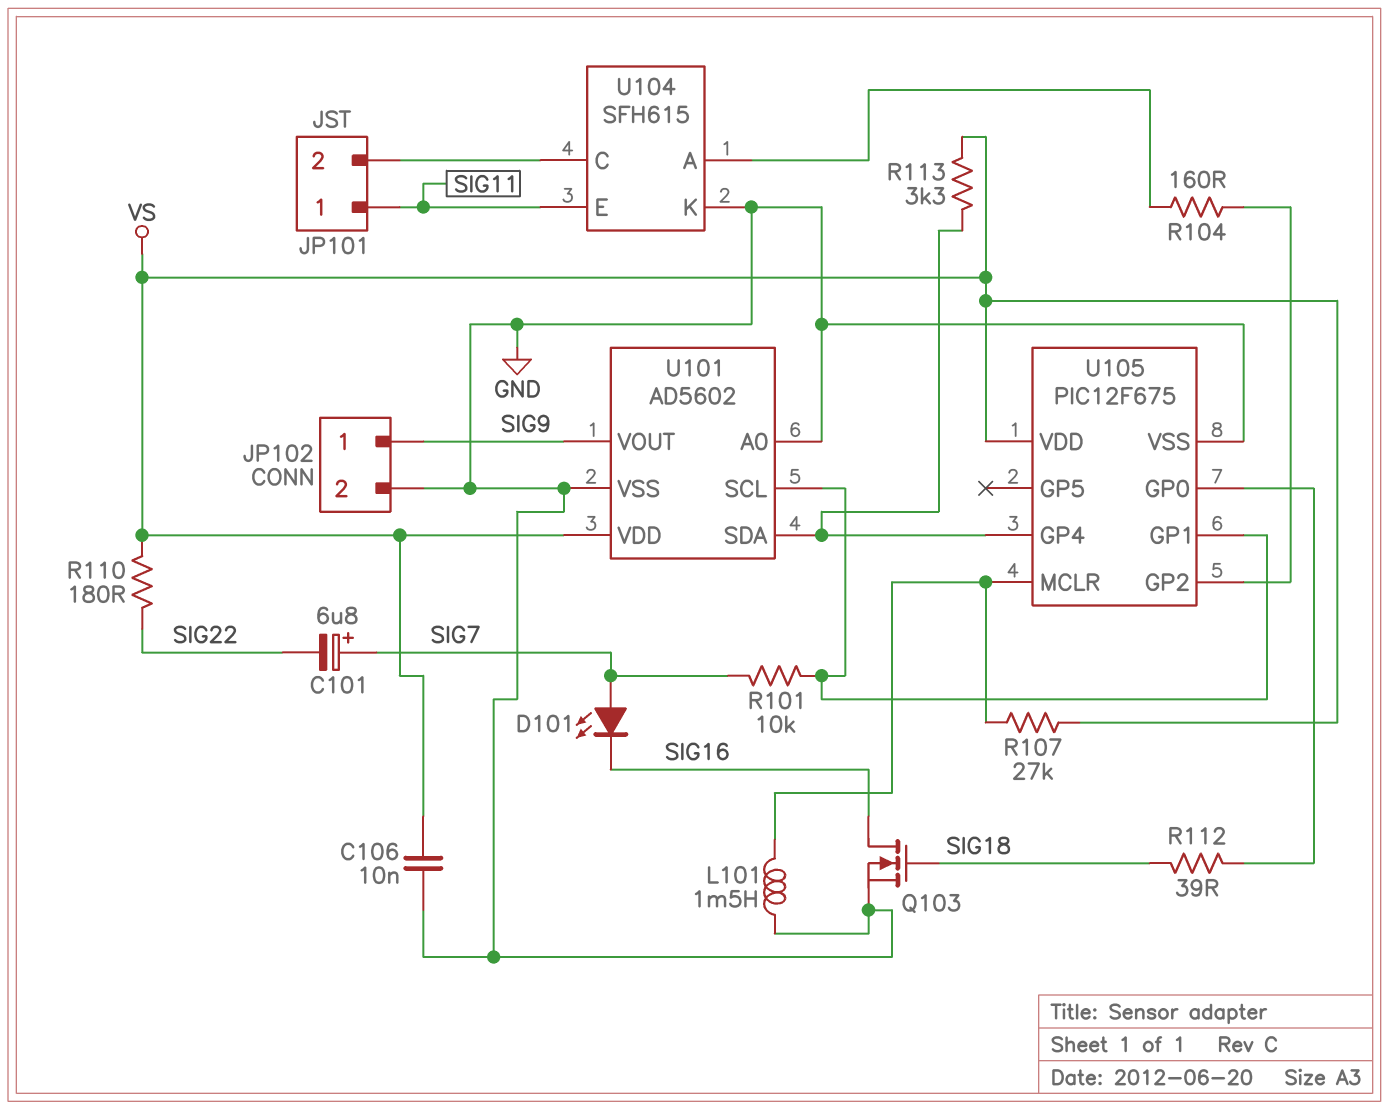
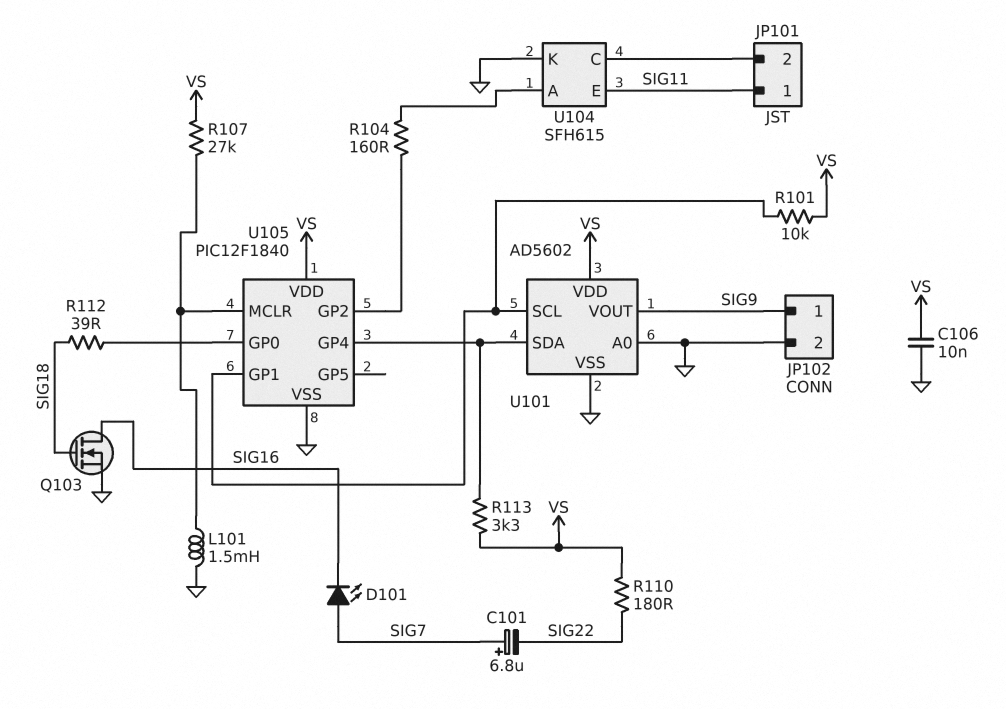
R101: 10k (SIG7, U101/SCL) -> 10k (U101/SCL, VS)
U105: PIC12F675 -> PIC12F1840

